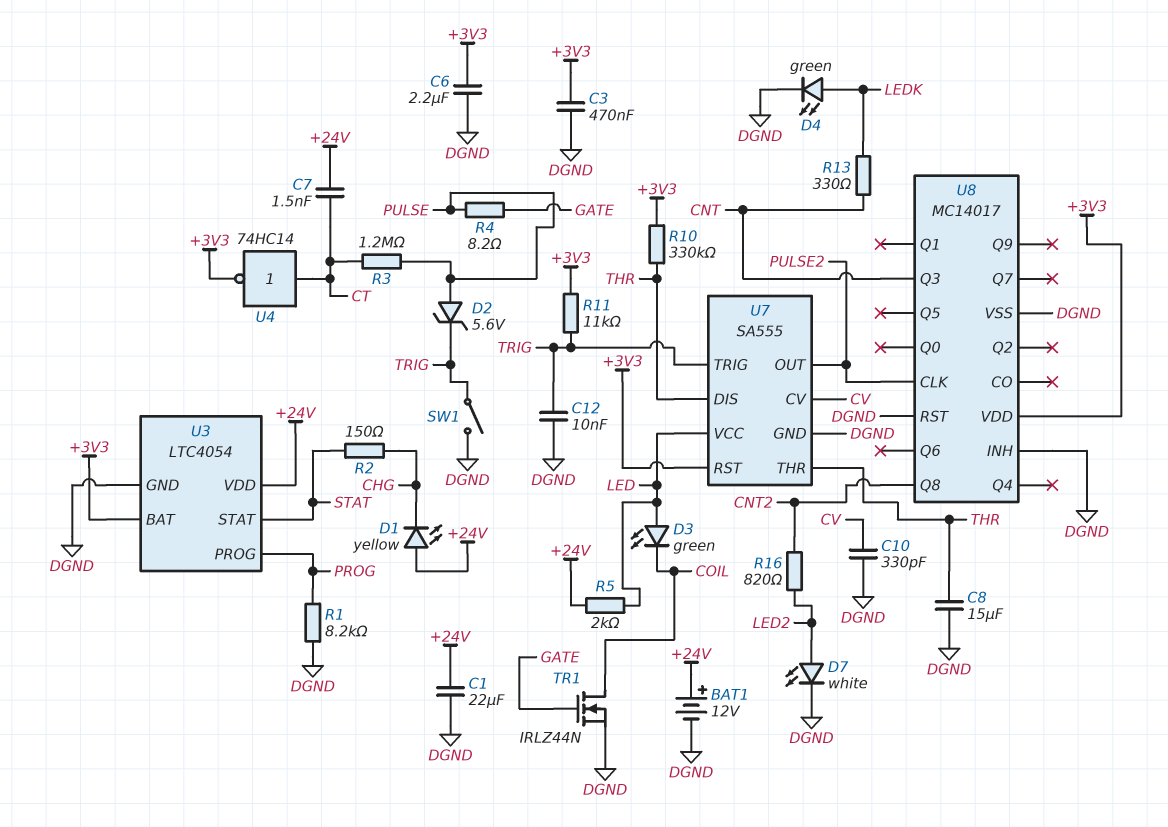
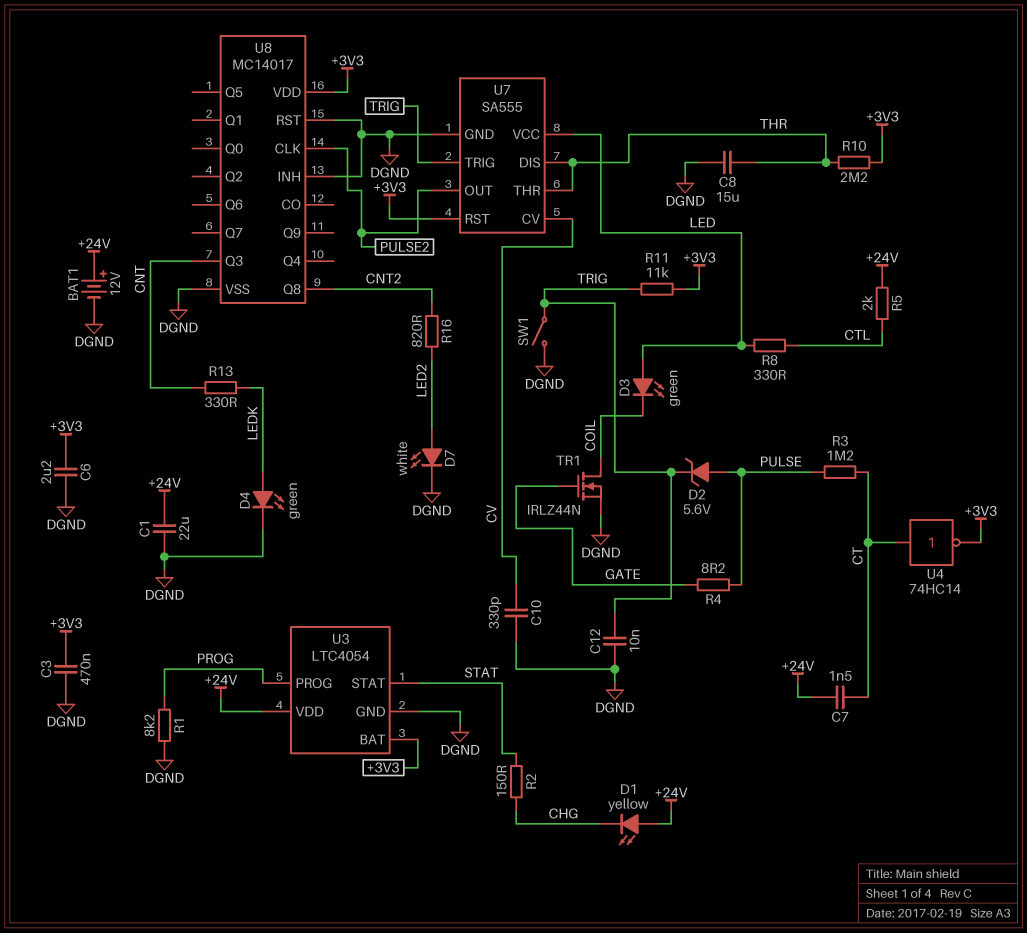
R5: 2k (+24V, LED) -> 2k (+24V, CTL)
R8: none -> 330 (CTL, LED)
R10: 330k (+3V3, THR) -> 2.2M (+3V3, THR)

